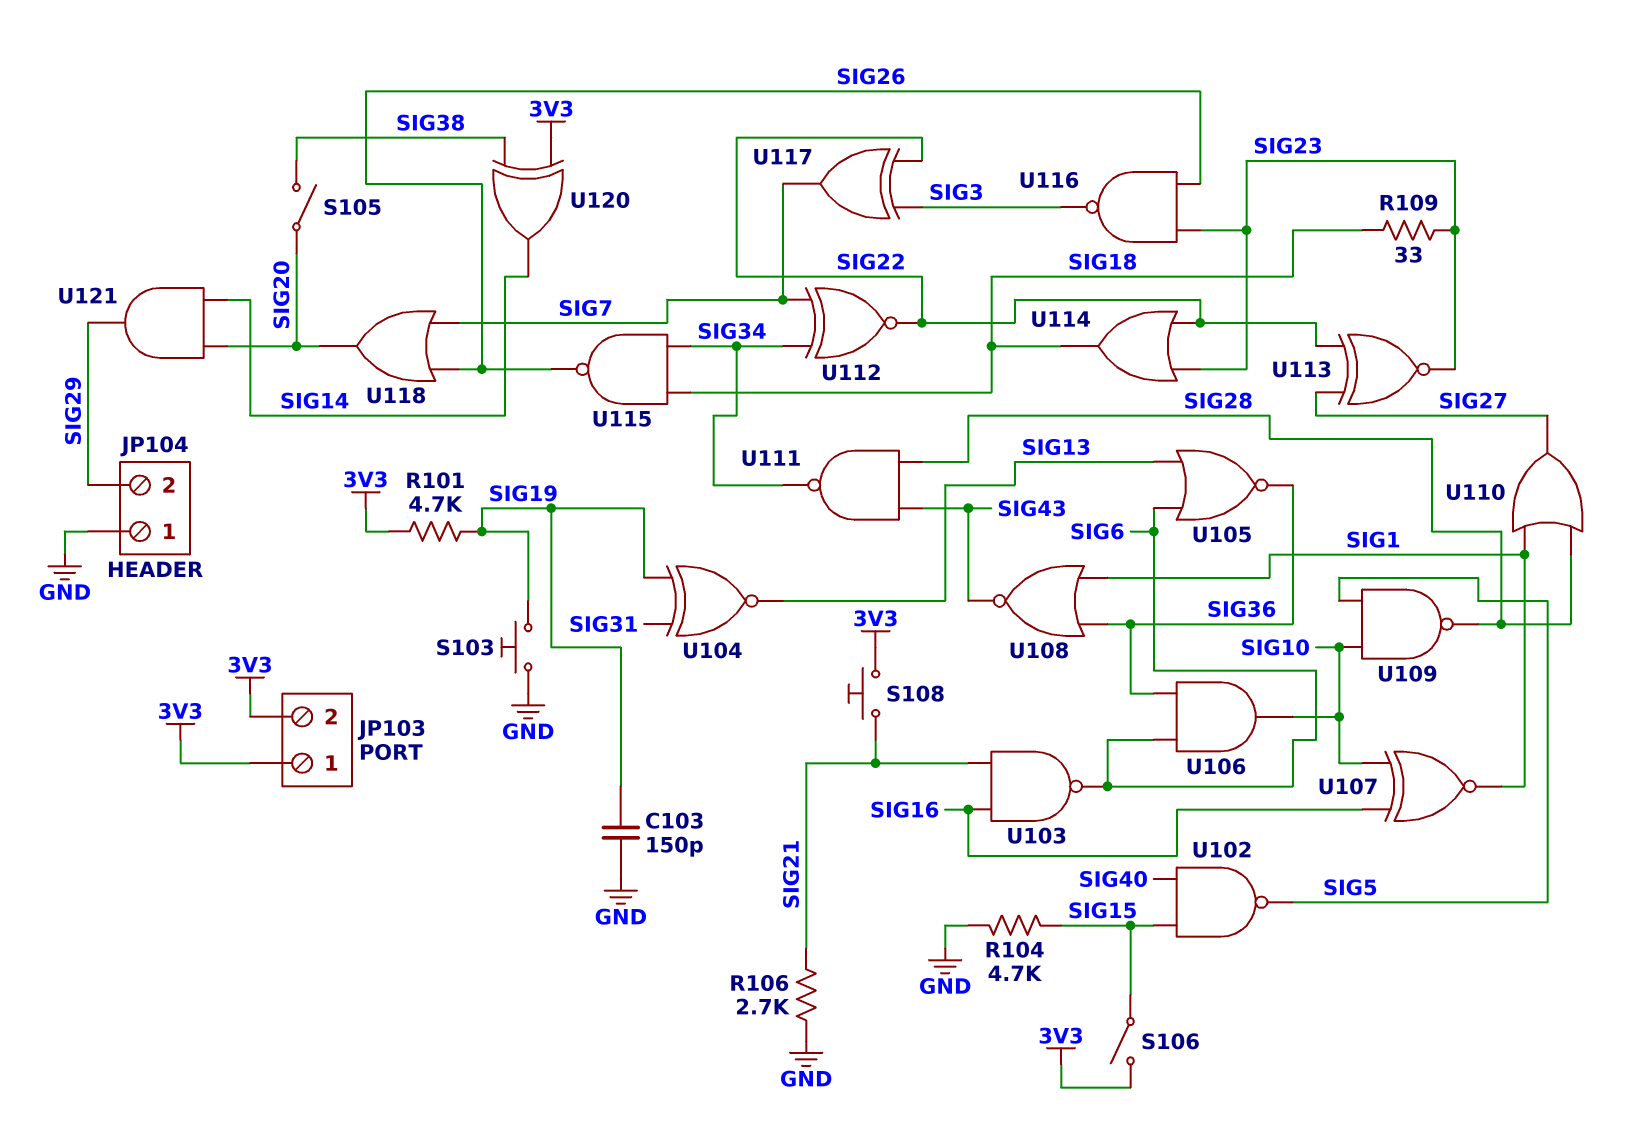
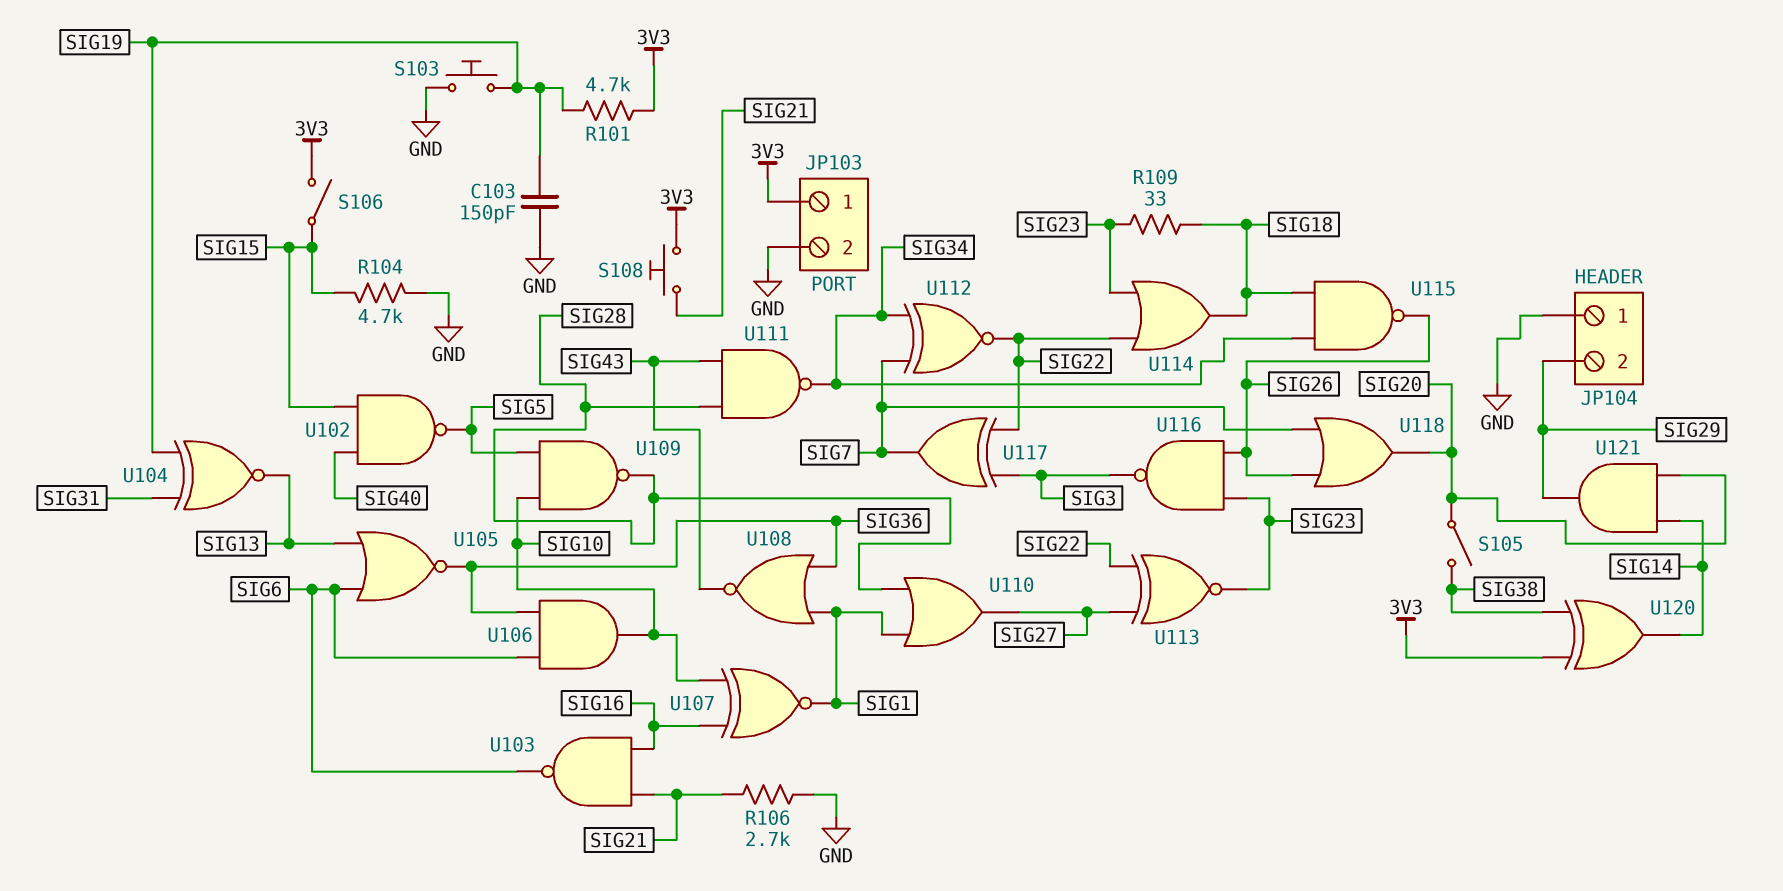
JP103 pin 2: 3V3 -> GND

